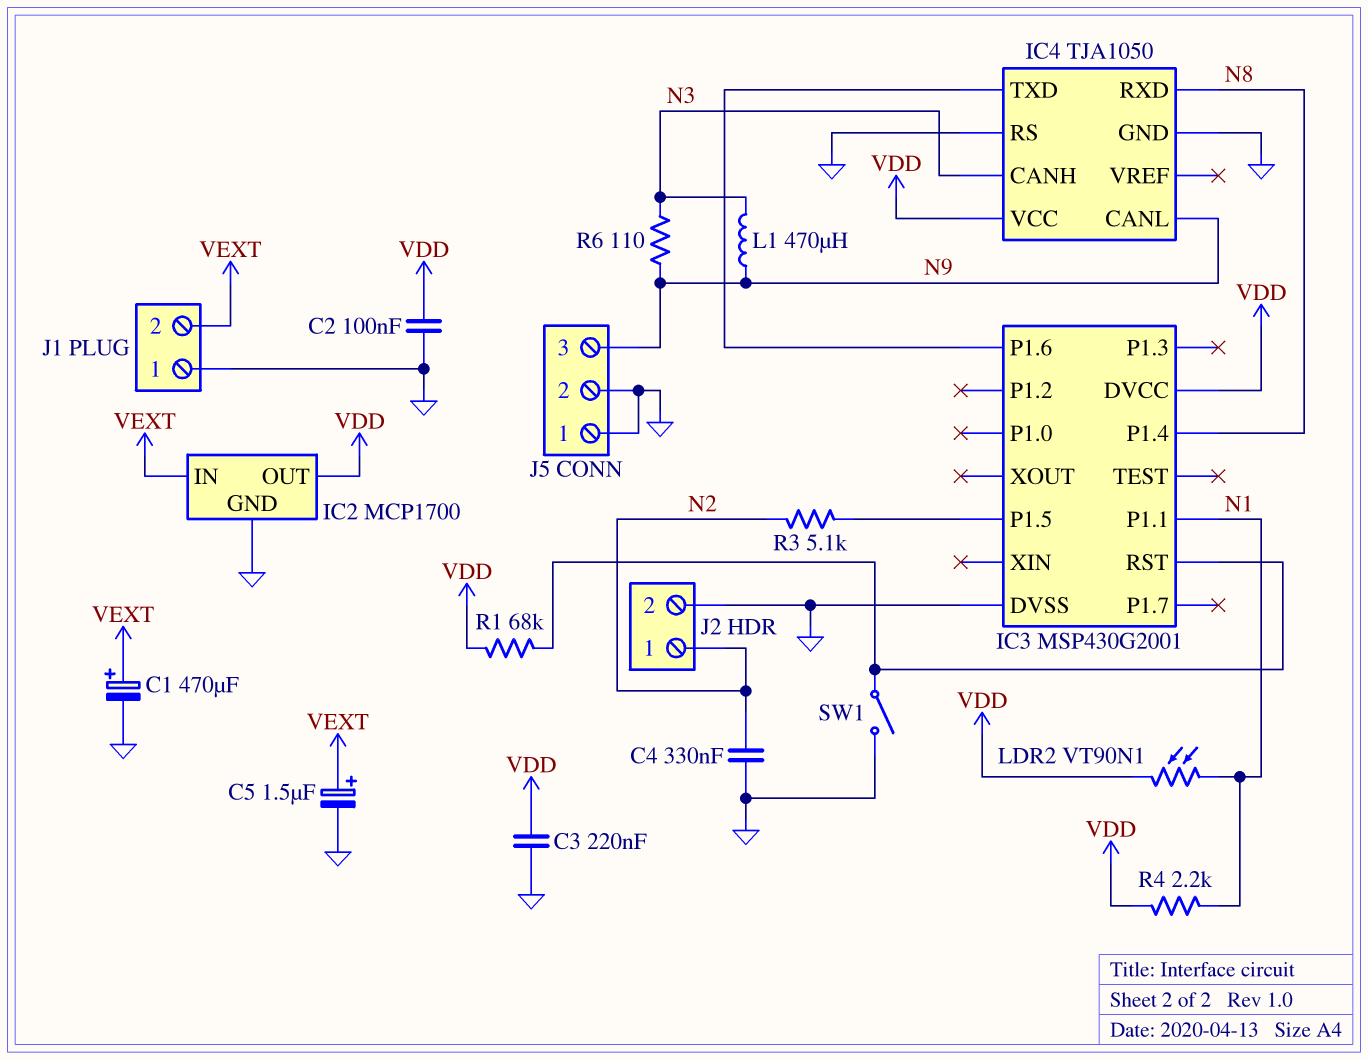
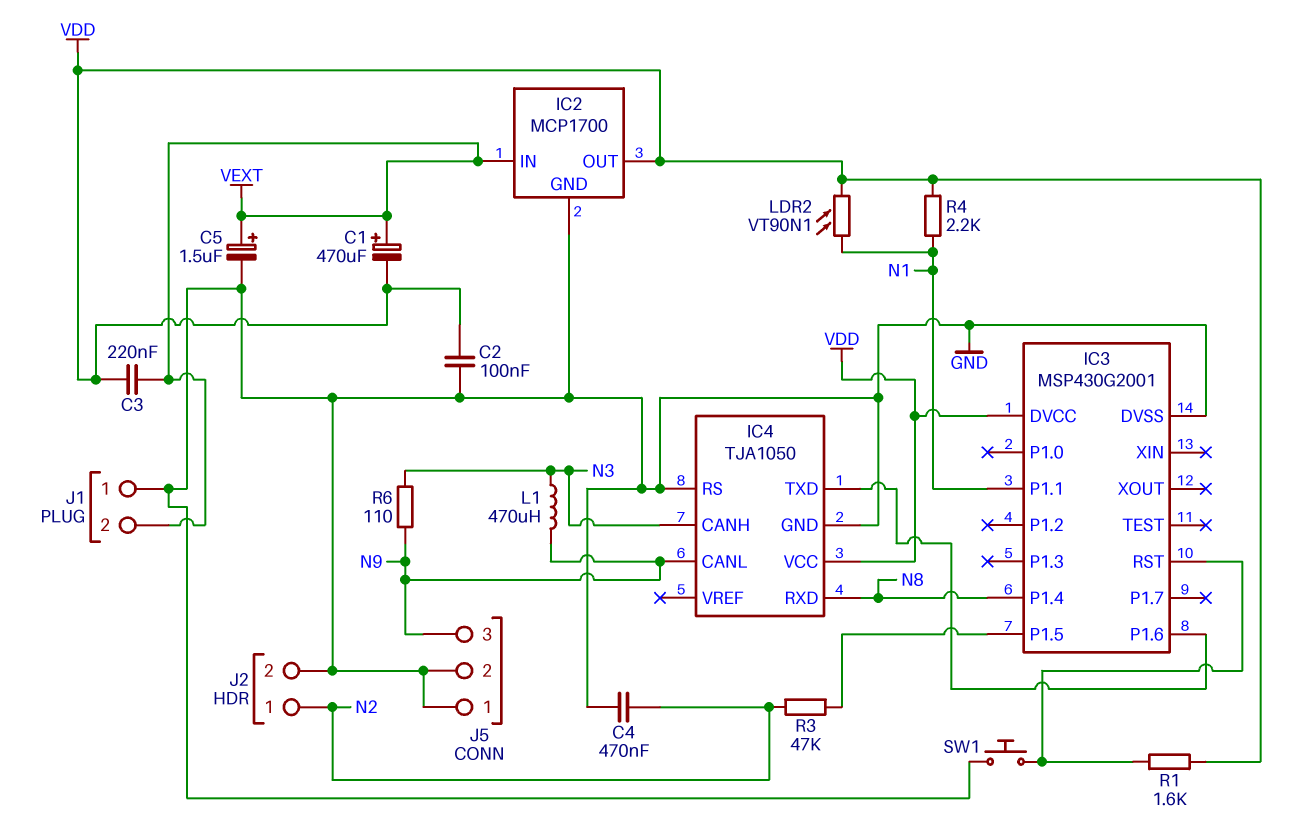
C1: 470uF (plus VEXT, minus GND) -> 470uF (plus VEXT, minus VDD)
C3: 220nF (GND, VDD) -> 220nF (VDD, VEXT)
C4: 330nF (GND, N2) -> 470nF (GND, N2)
R1: 68k (IC3/RST, VDD) -> 1.6k (IC3/RST, VDD)
R3: 5.1k (IC3/P1.5, N2) -> 47k (IC3/P1.5, N2)
SW1: switch (GND, IC3/RST) -> button (GND, IC3/RST)

